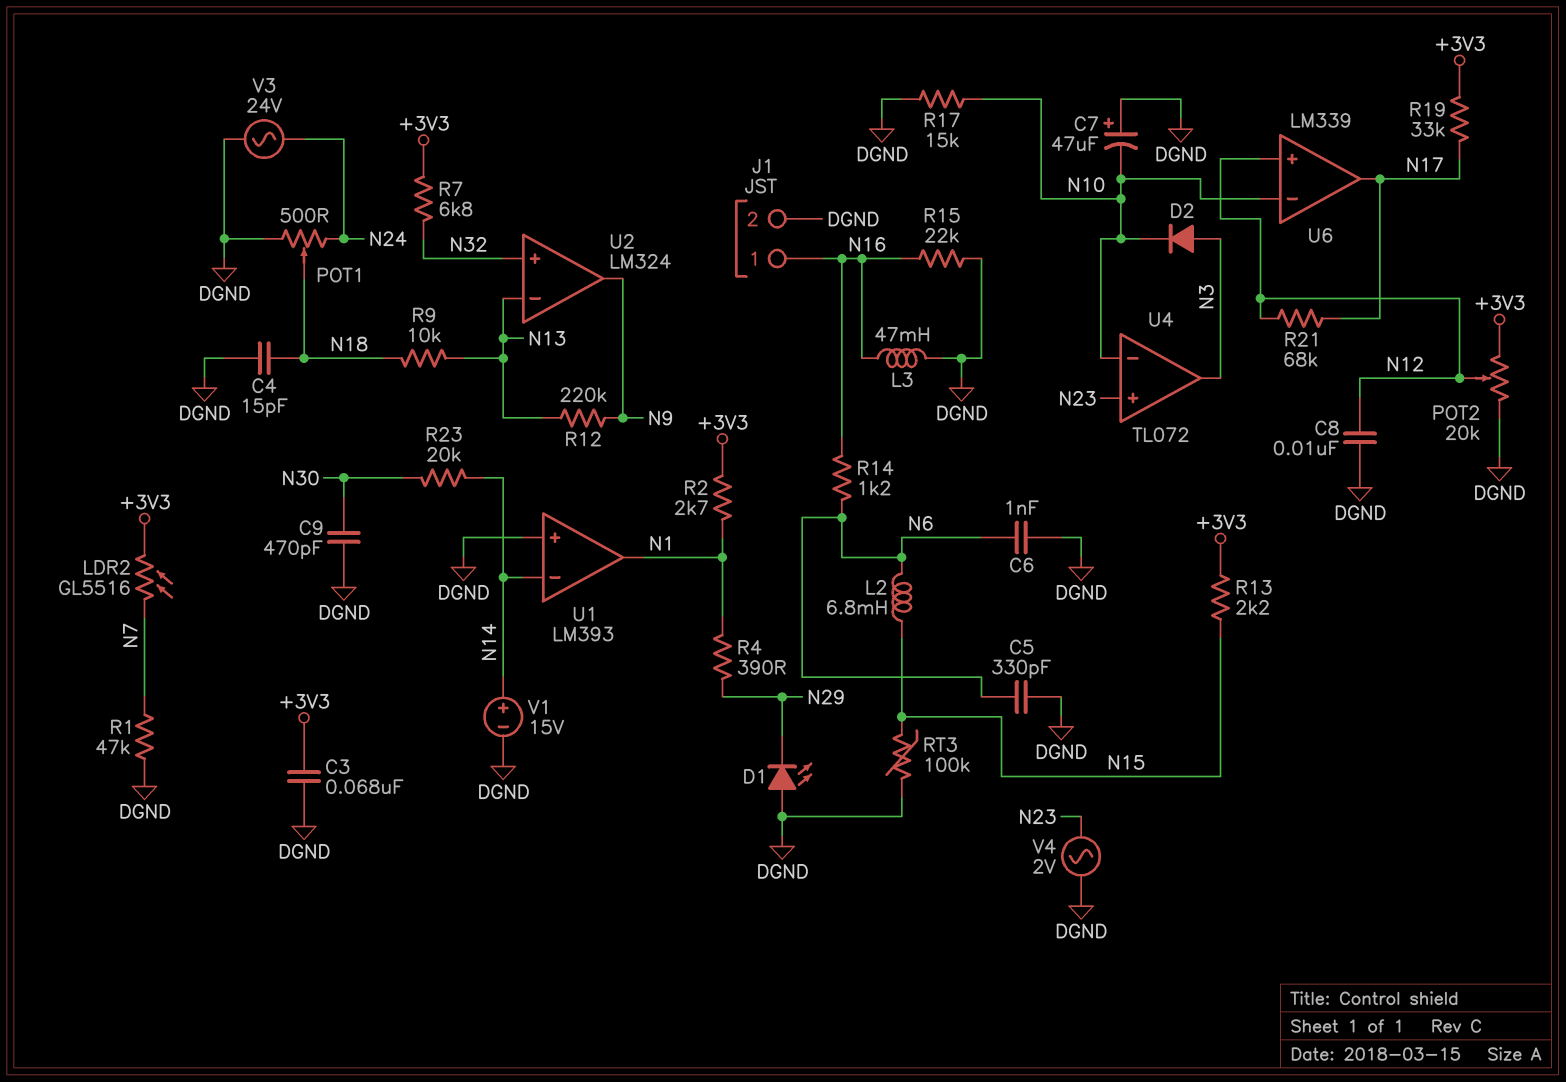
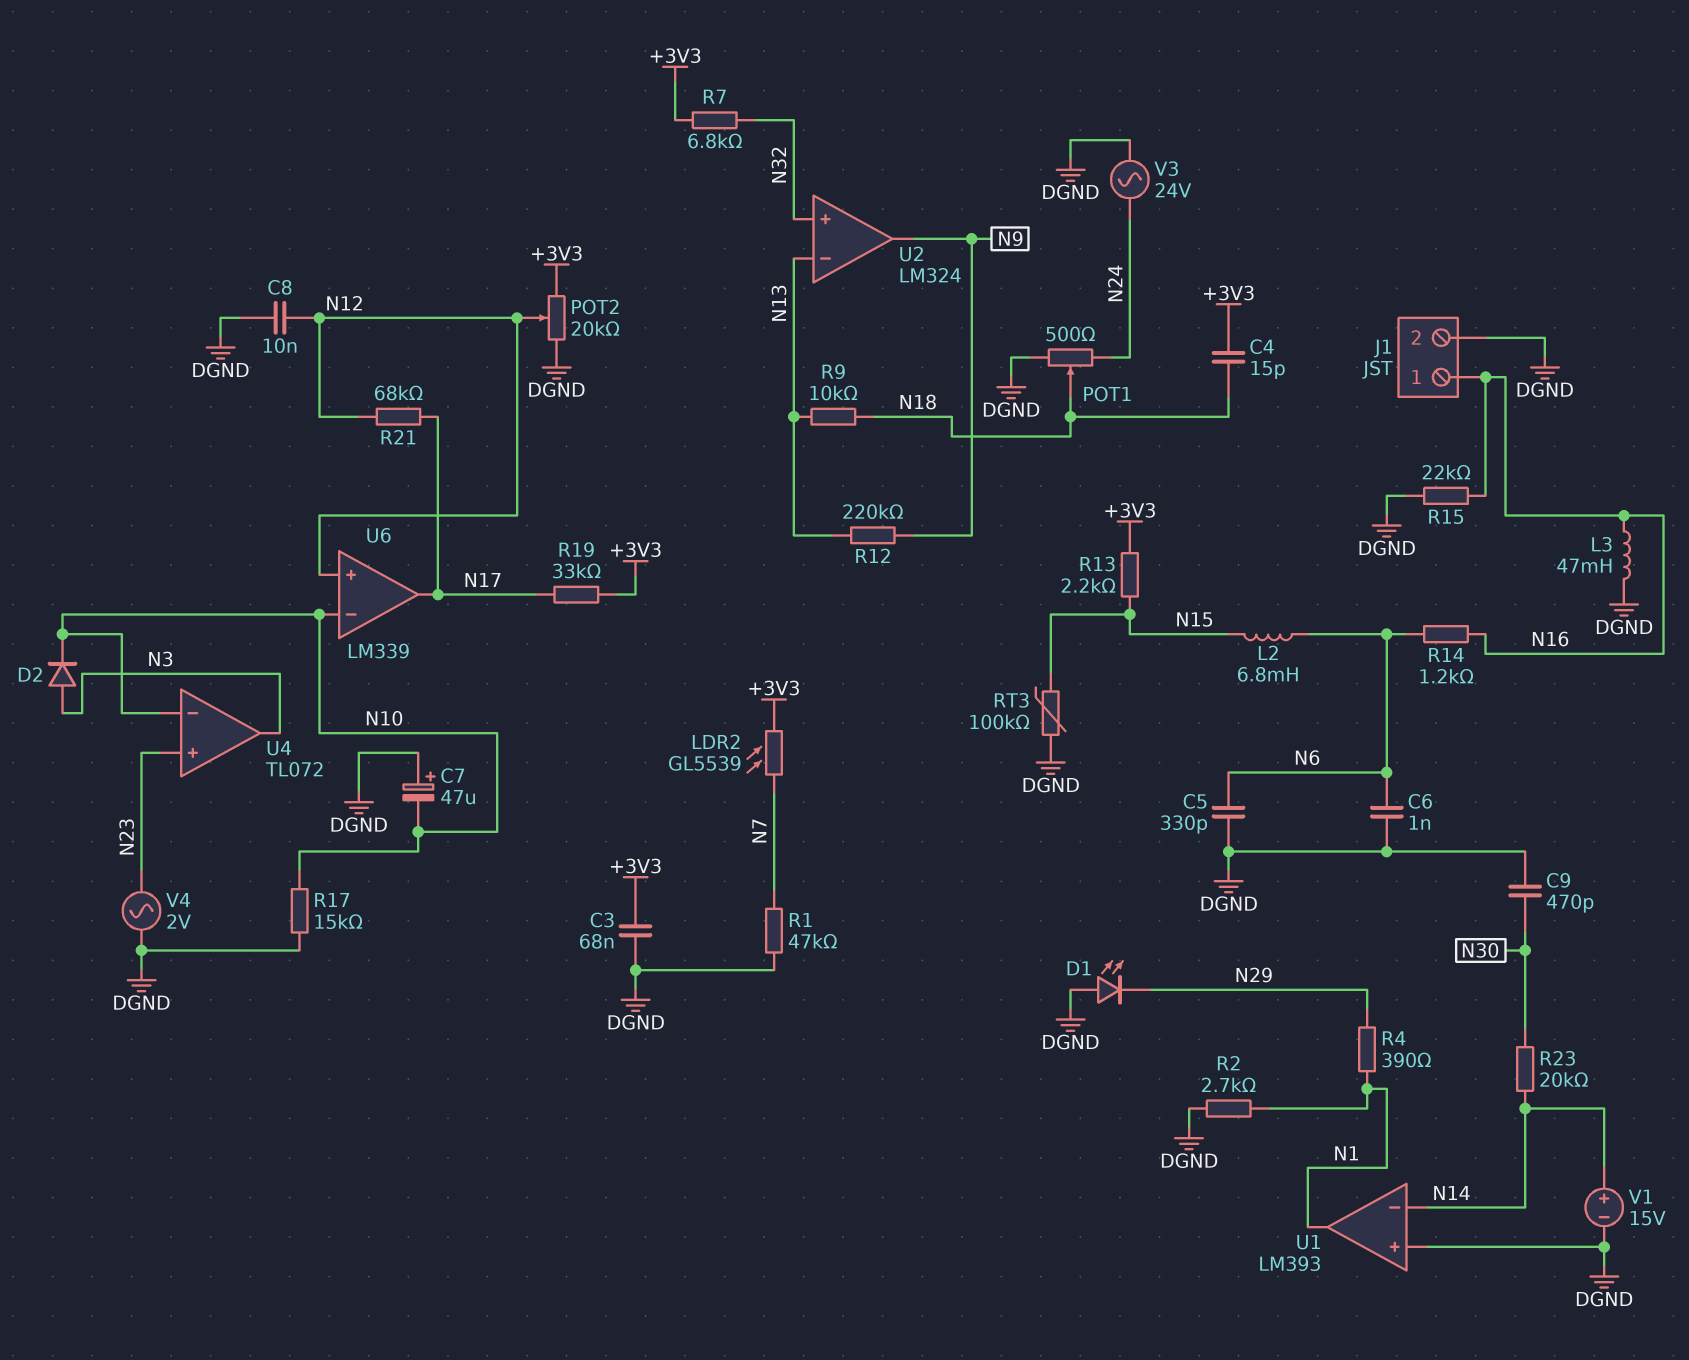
C4: 15pF (DGND, N18) -> 15pF (+3V3, N18)
LDR2: GL5516 (+3V3, N7) -> GL5539 (+3V3, N7)
R2: 2.7k (+3V3, N1) -> 2.7k (DGND, N1)

